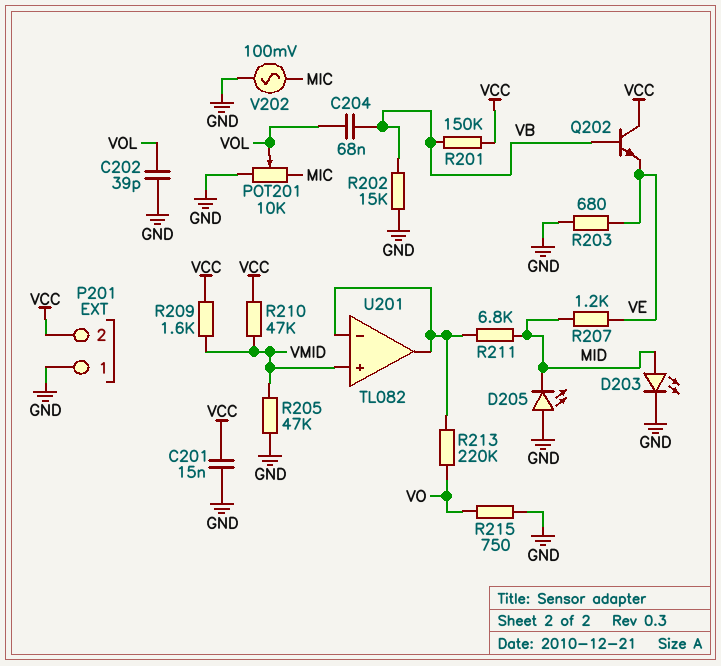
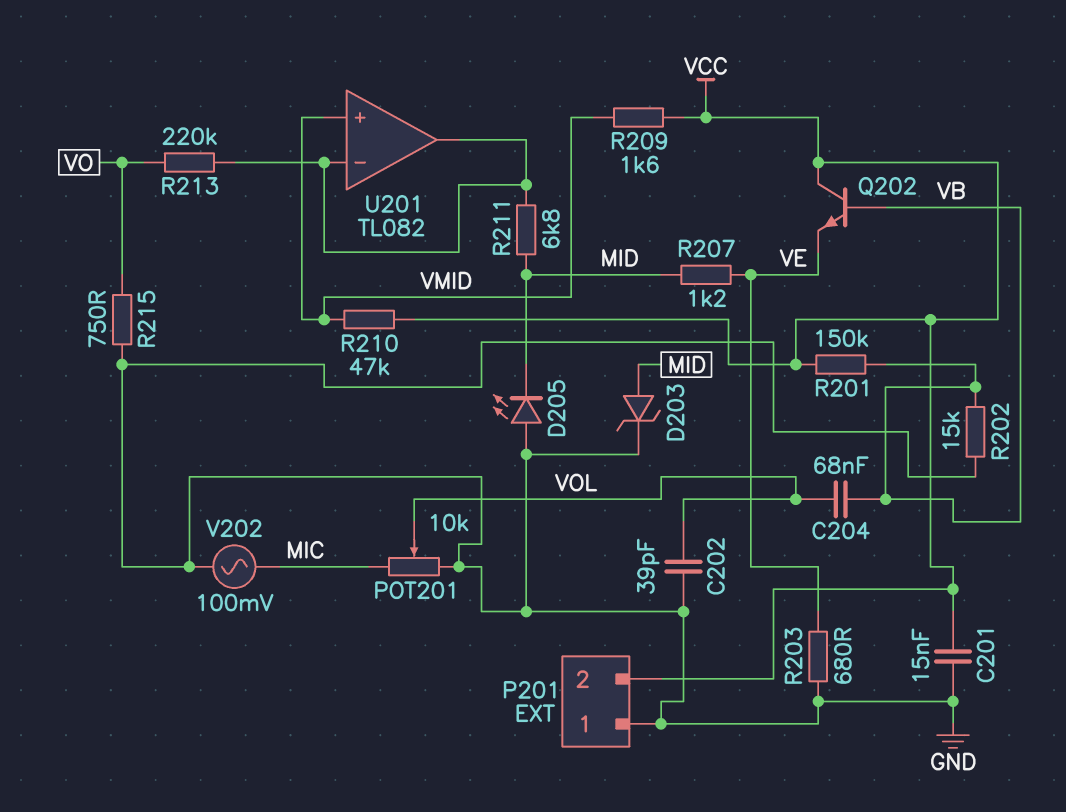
D203: LED (A MID, K GND) -> zener (A MID, K GND)
R205: 47k (GND, VMID) -> none

